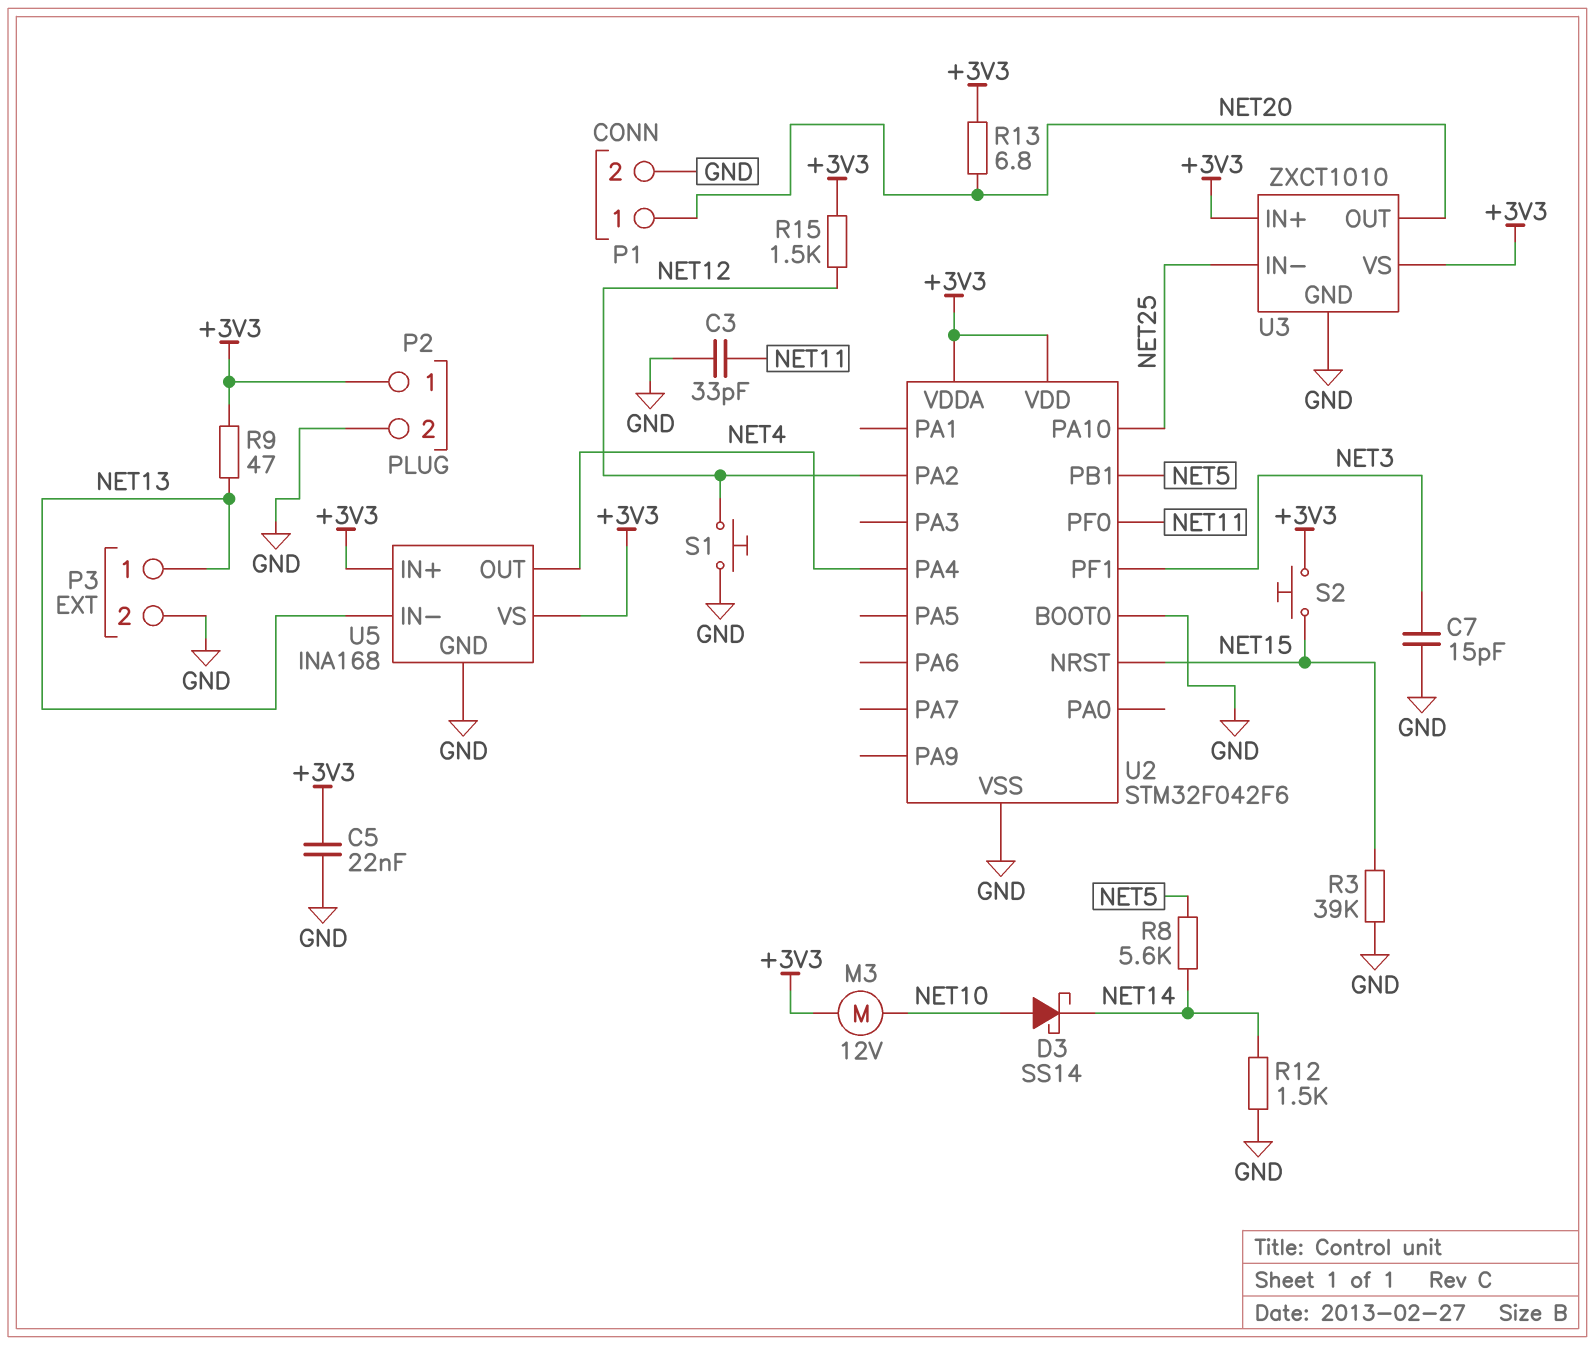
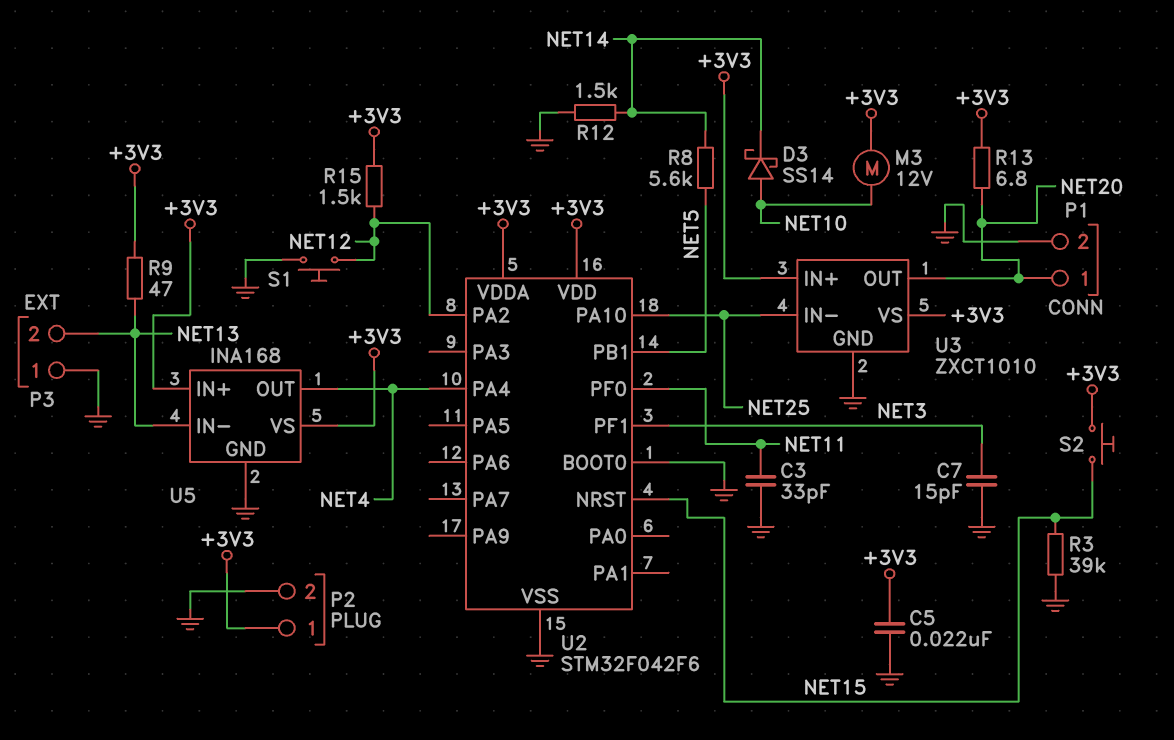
P3 pin 1: NET13 -> GND
P3 pin 2: GND -> NET13

